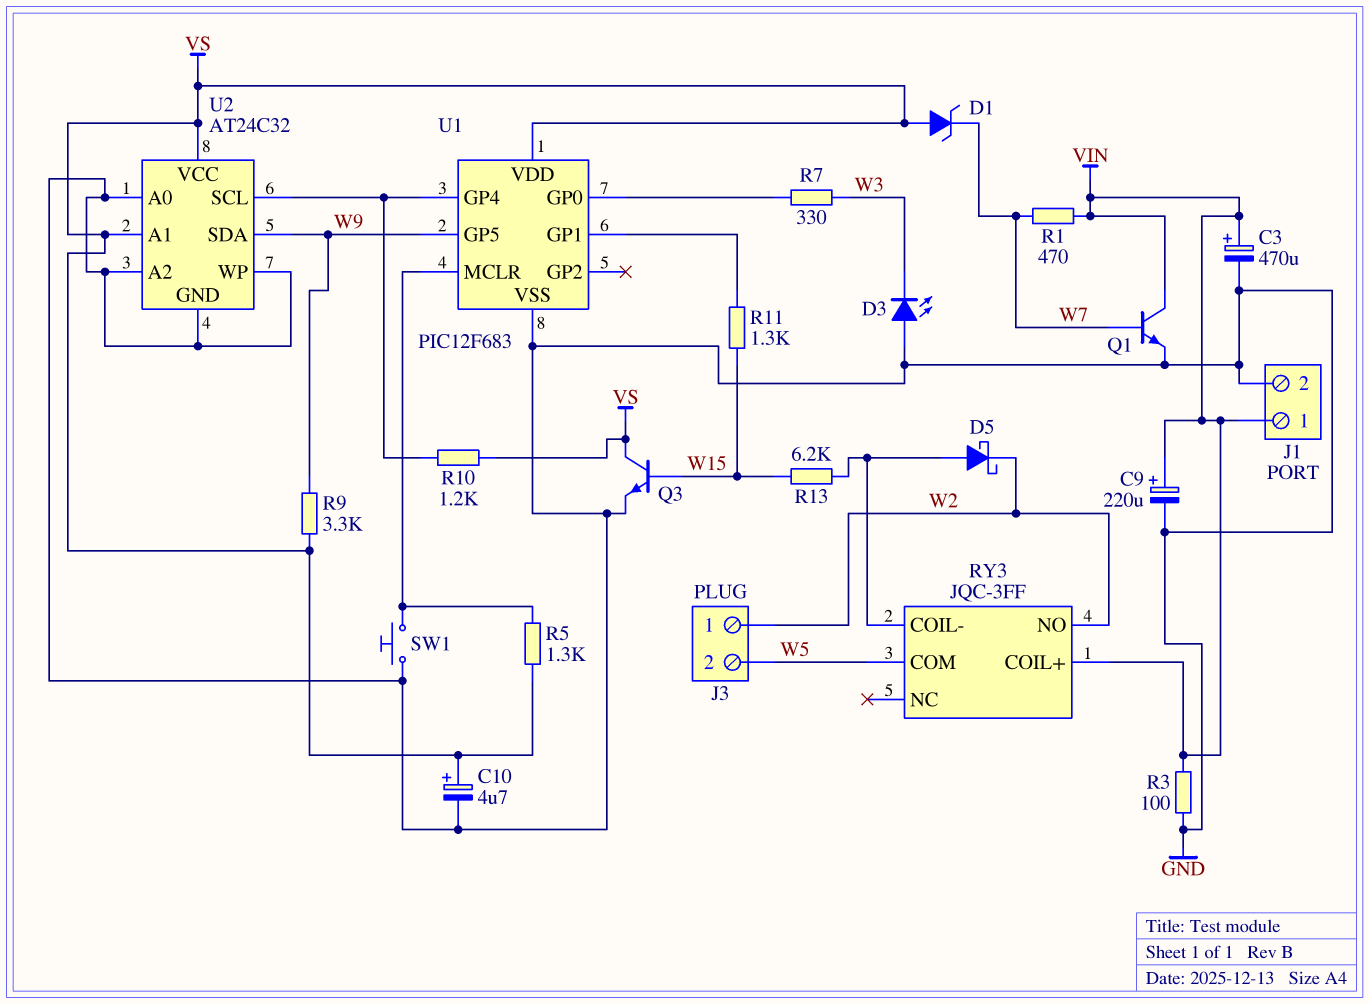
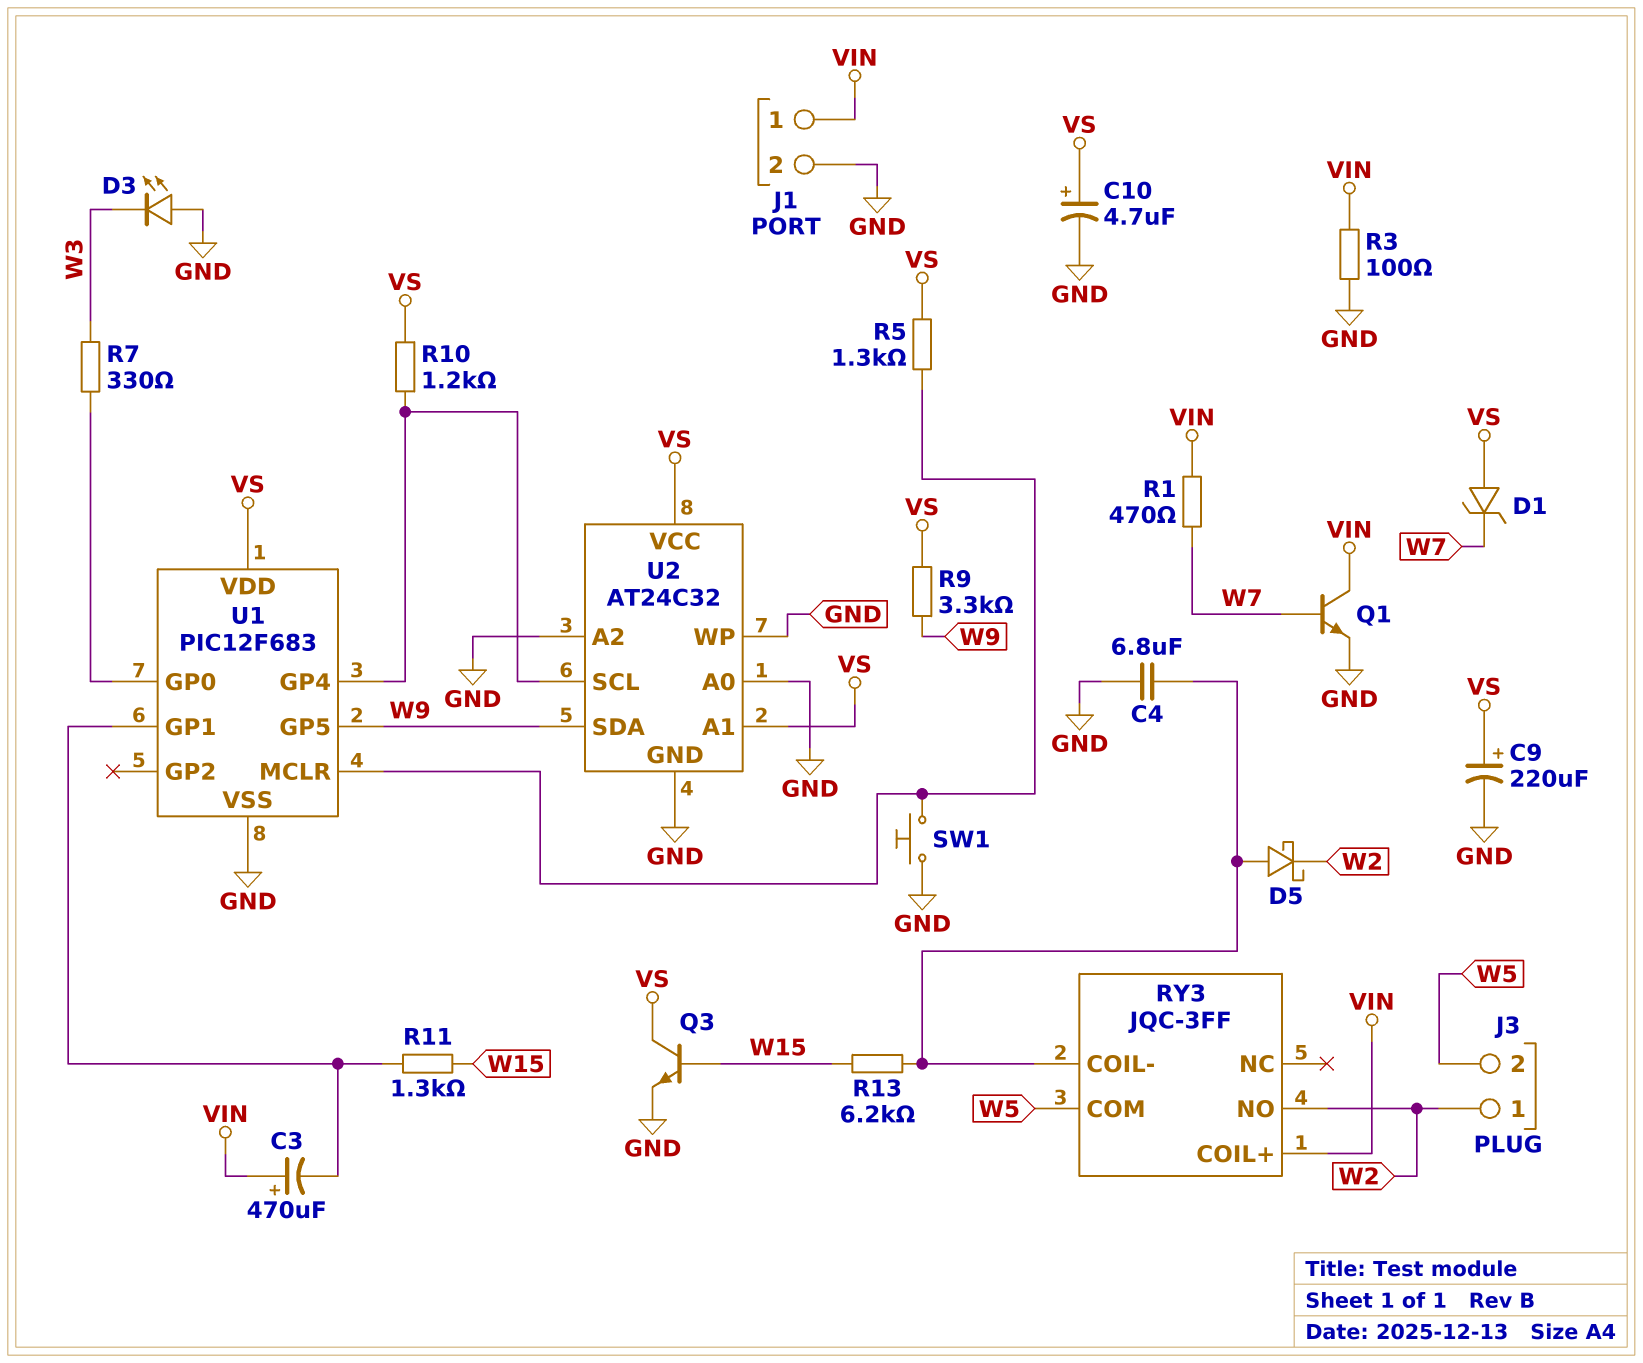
C3: 470uF (plus VIN, minus GND) -> 470uF (plus VIN, minus U1/GP1)
C4: none -> 6.8uF (GND, RY3/COIL-)
C9: 220uF (plus VIN, minus GND) -> 220uF (plus VS, minus GND)

